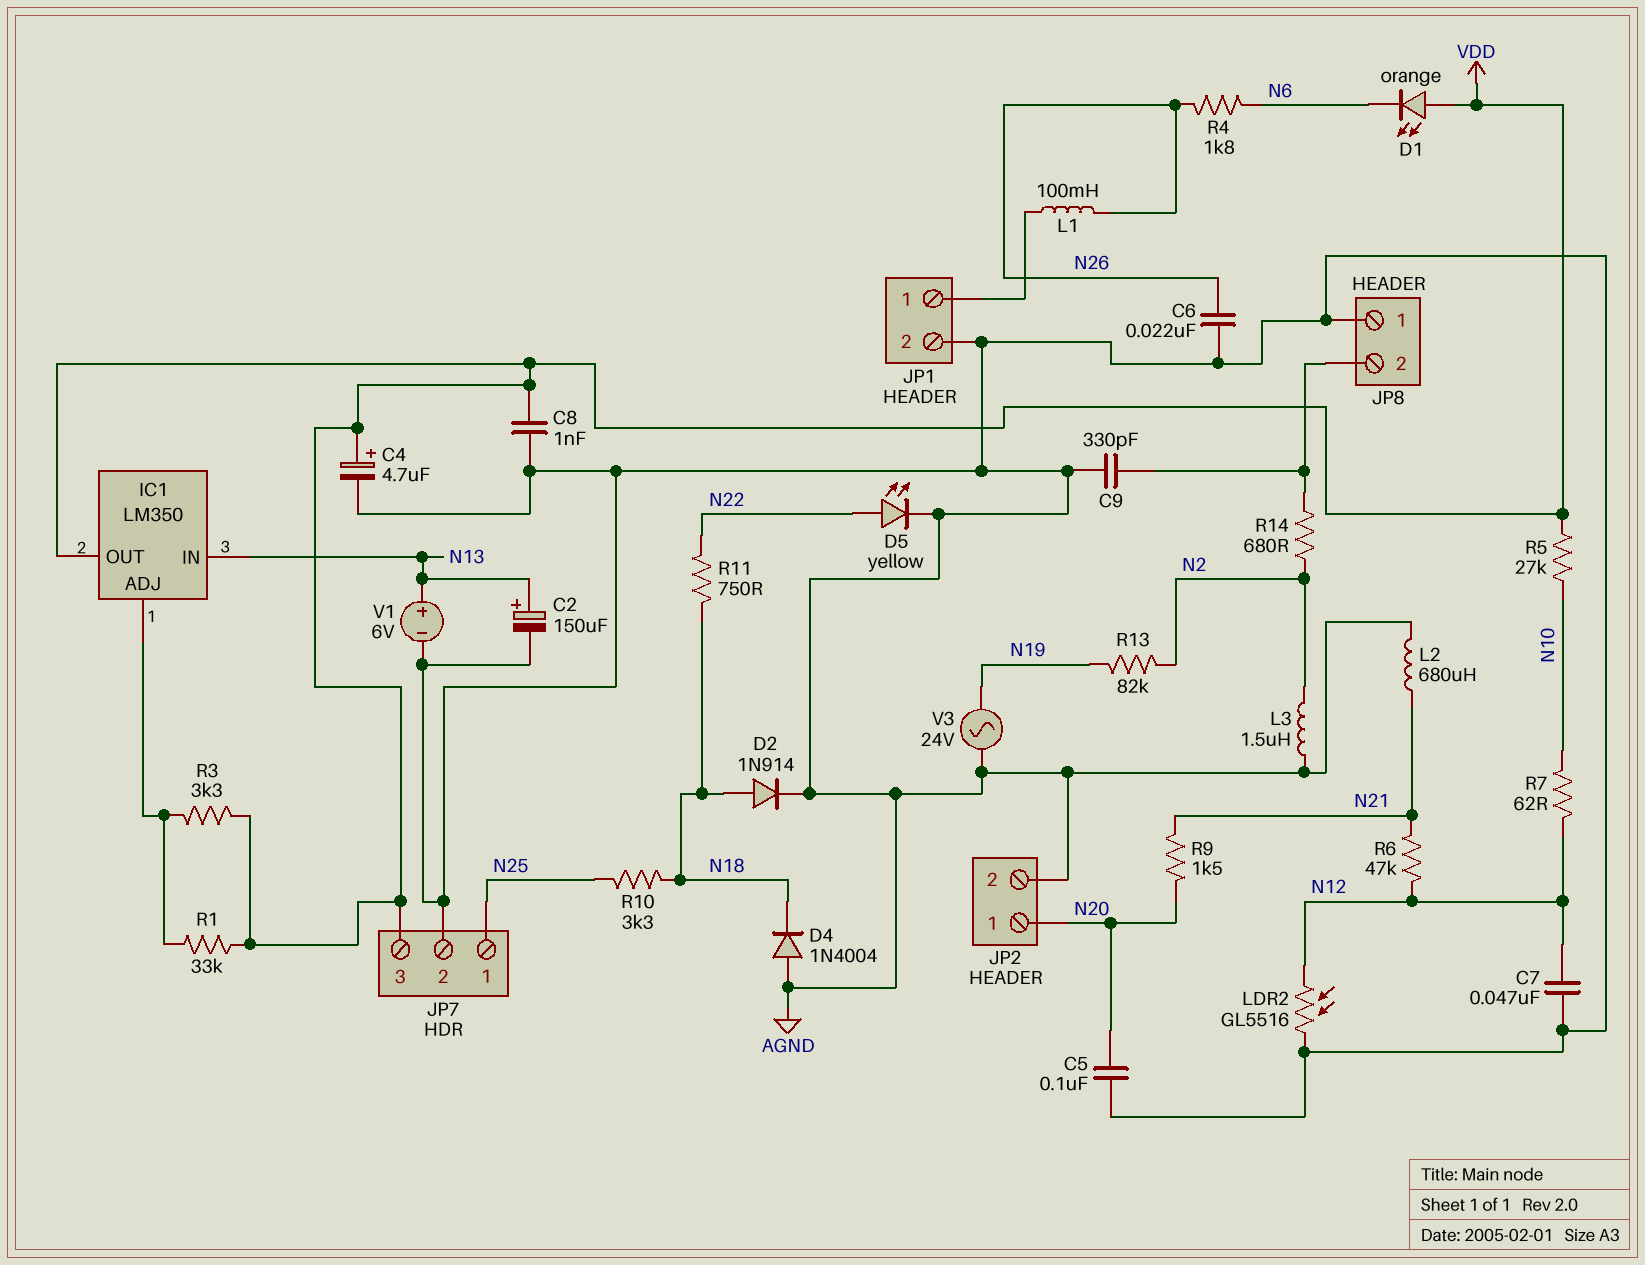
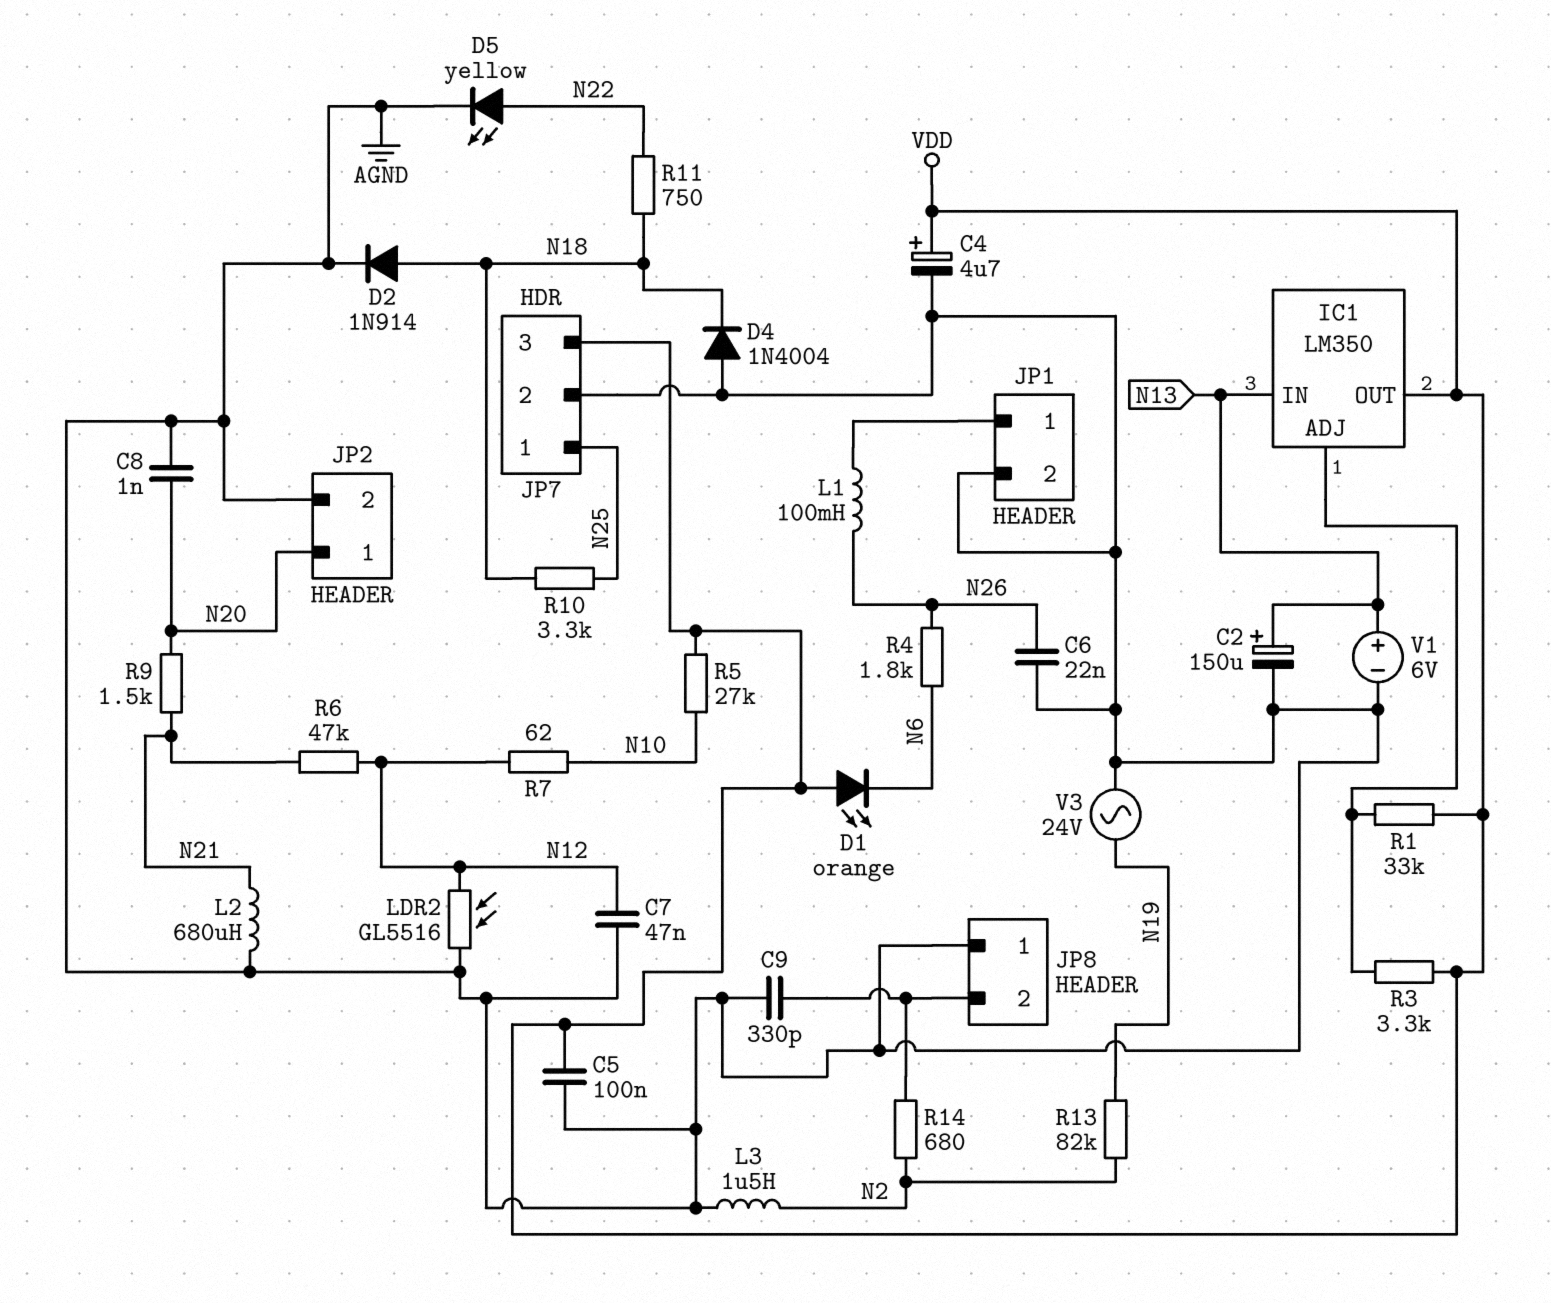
C5: 100nF (AGND, N20) -> 100nF (AGND, VDD)
C8: 1nF (AGND, VDD) -> 1nF (AGND, N20)

